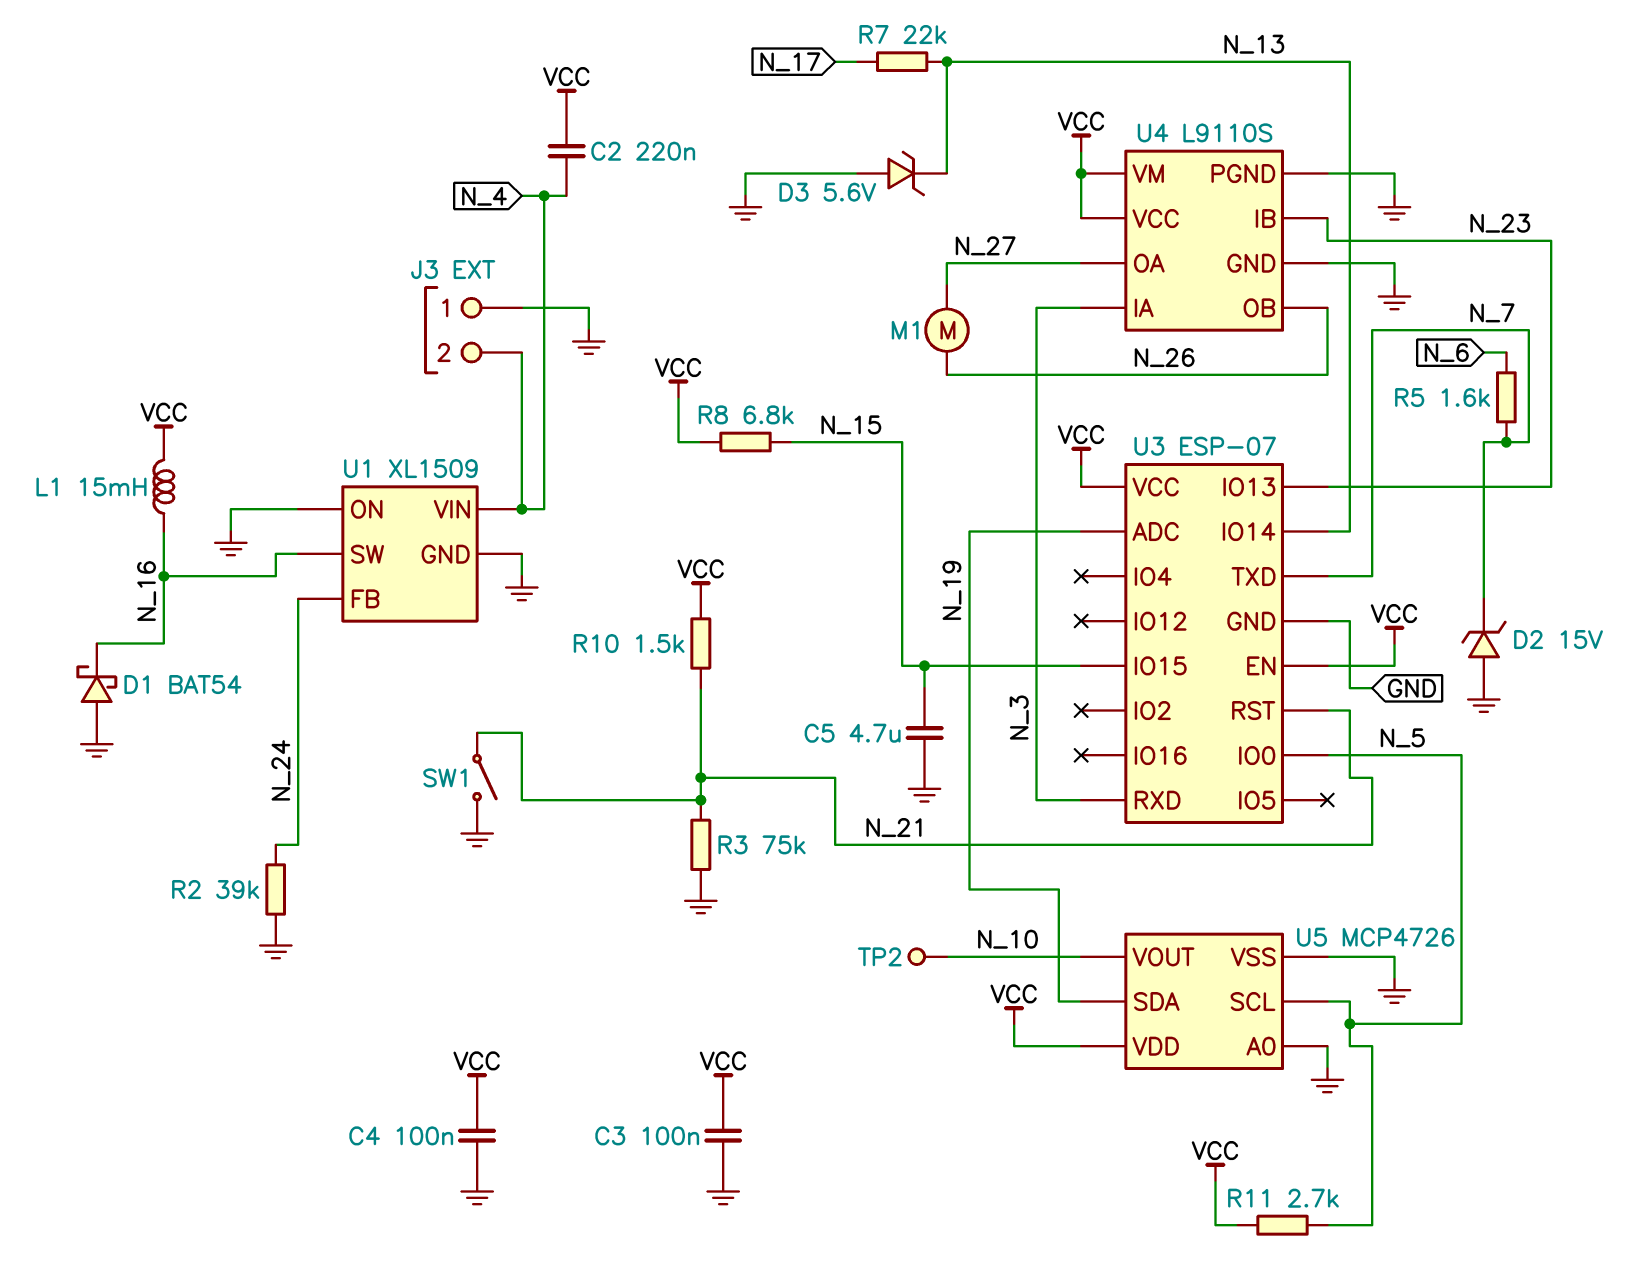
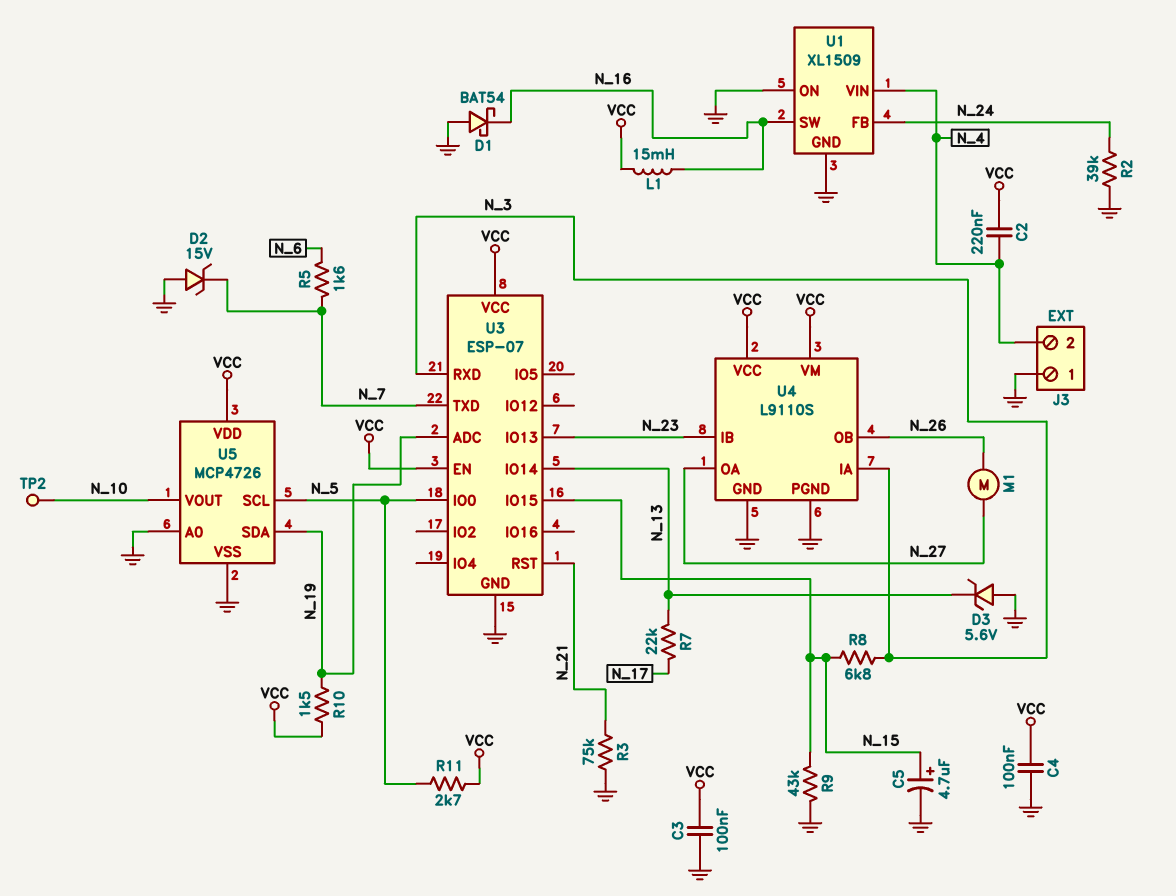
C5: 4.7uF (GND, N_15) -> 4.7uF (plus N_15, minus GND)
R8: 6.8k (N_15, VCC) -> 6.8k (N_3, N_15)
R9: none -> 43k (GND, N_15)
R10: 1.5k (N_21, VCC) -> 1.5k (N_19, VCC)
SW1: switch (GND, N_21) -> none

